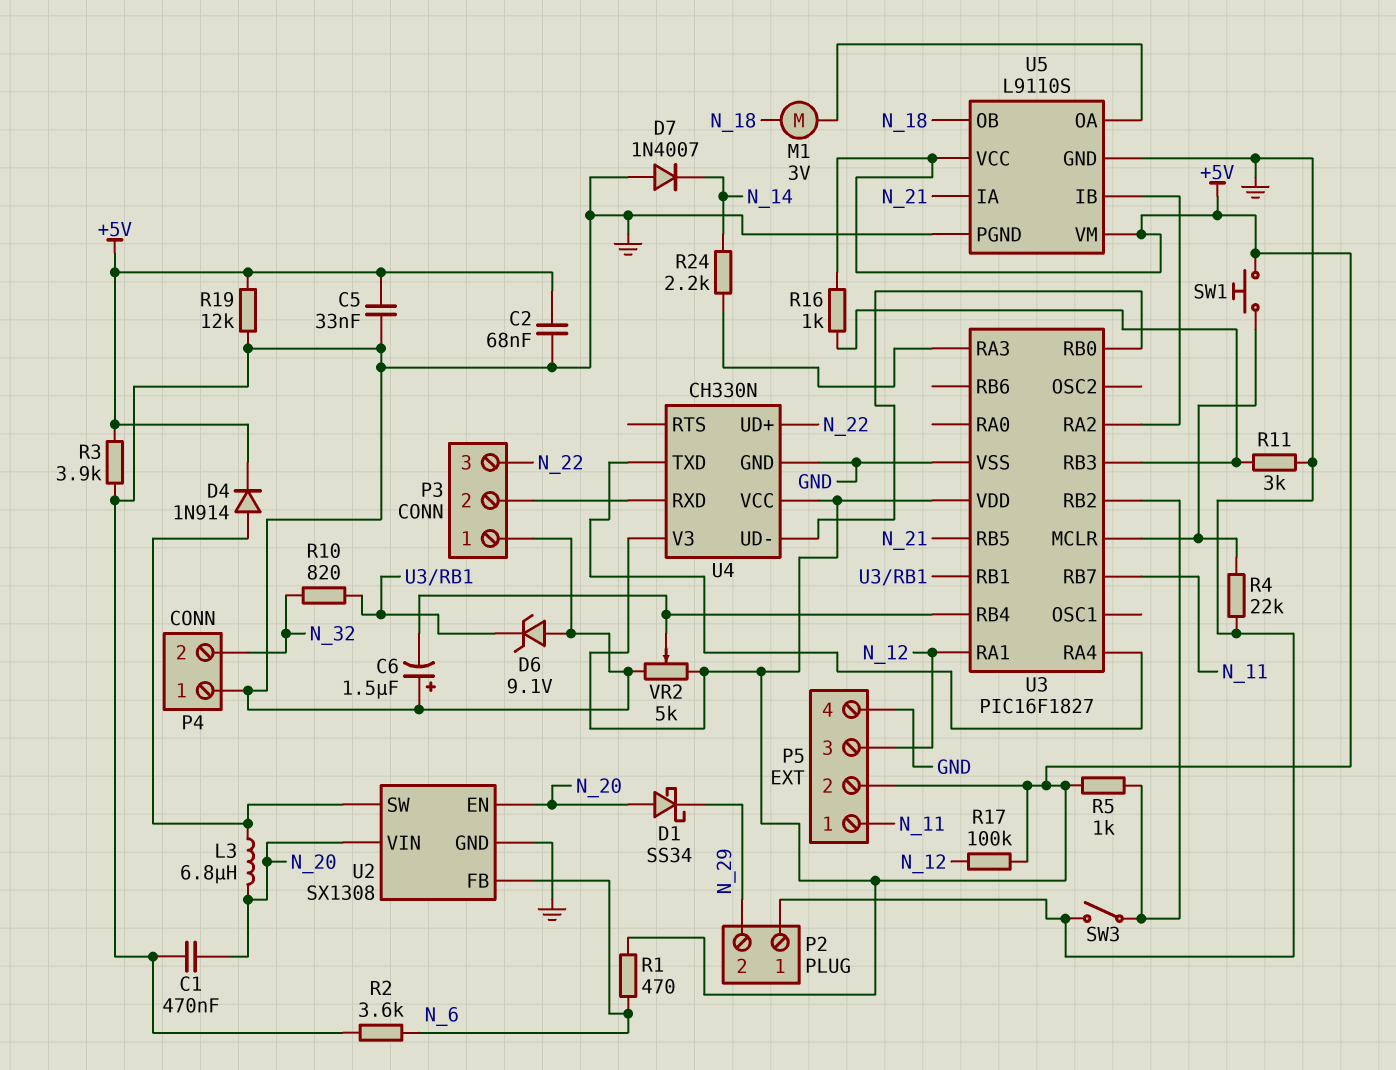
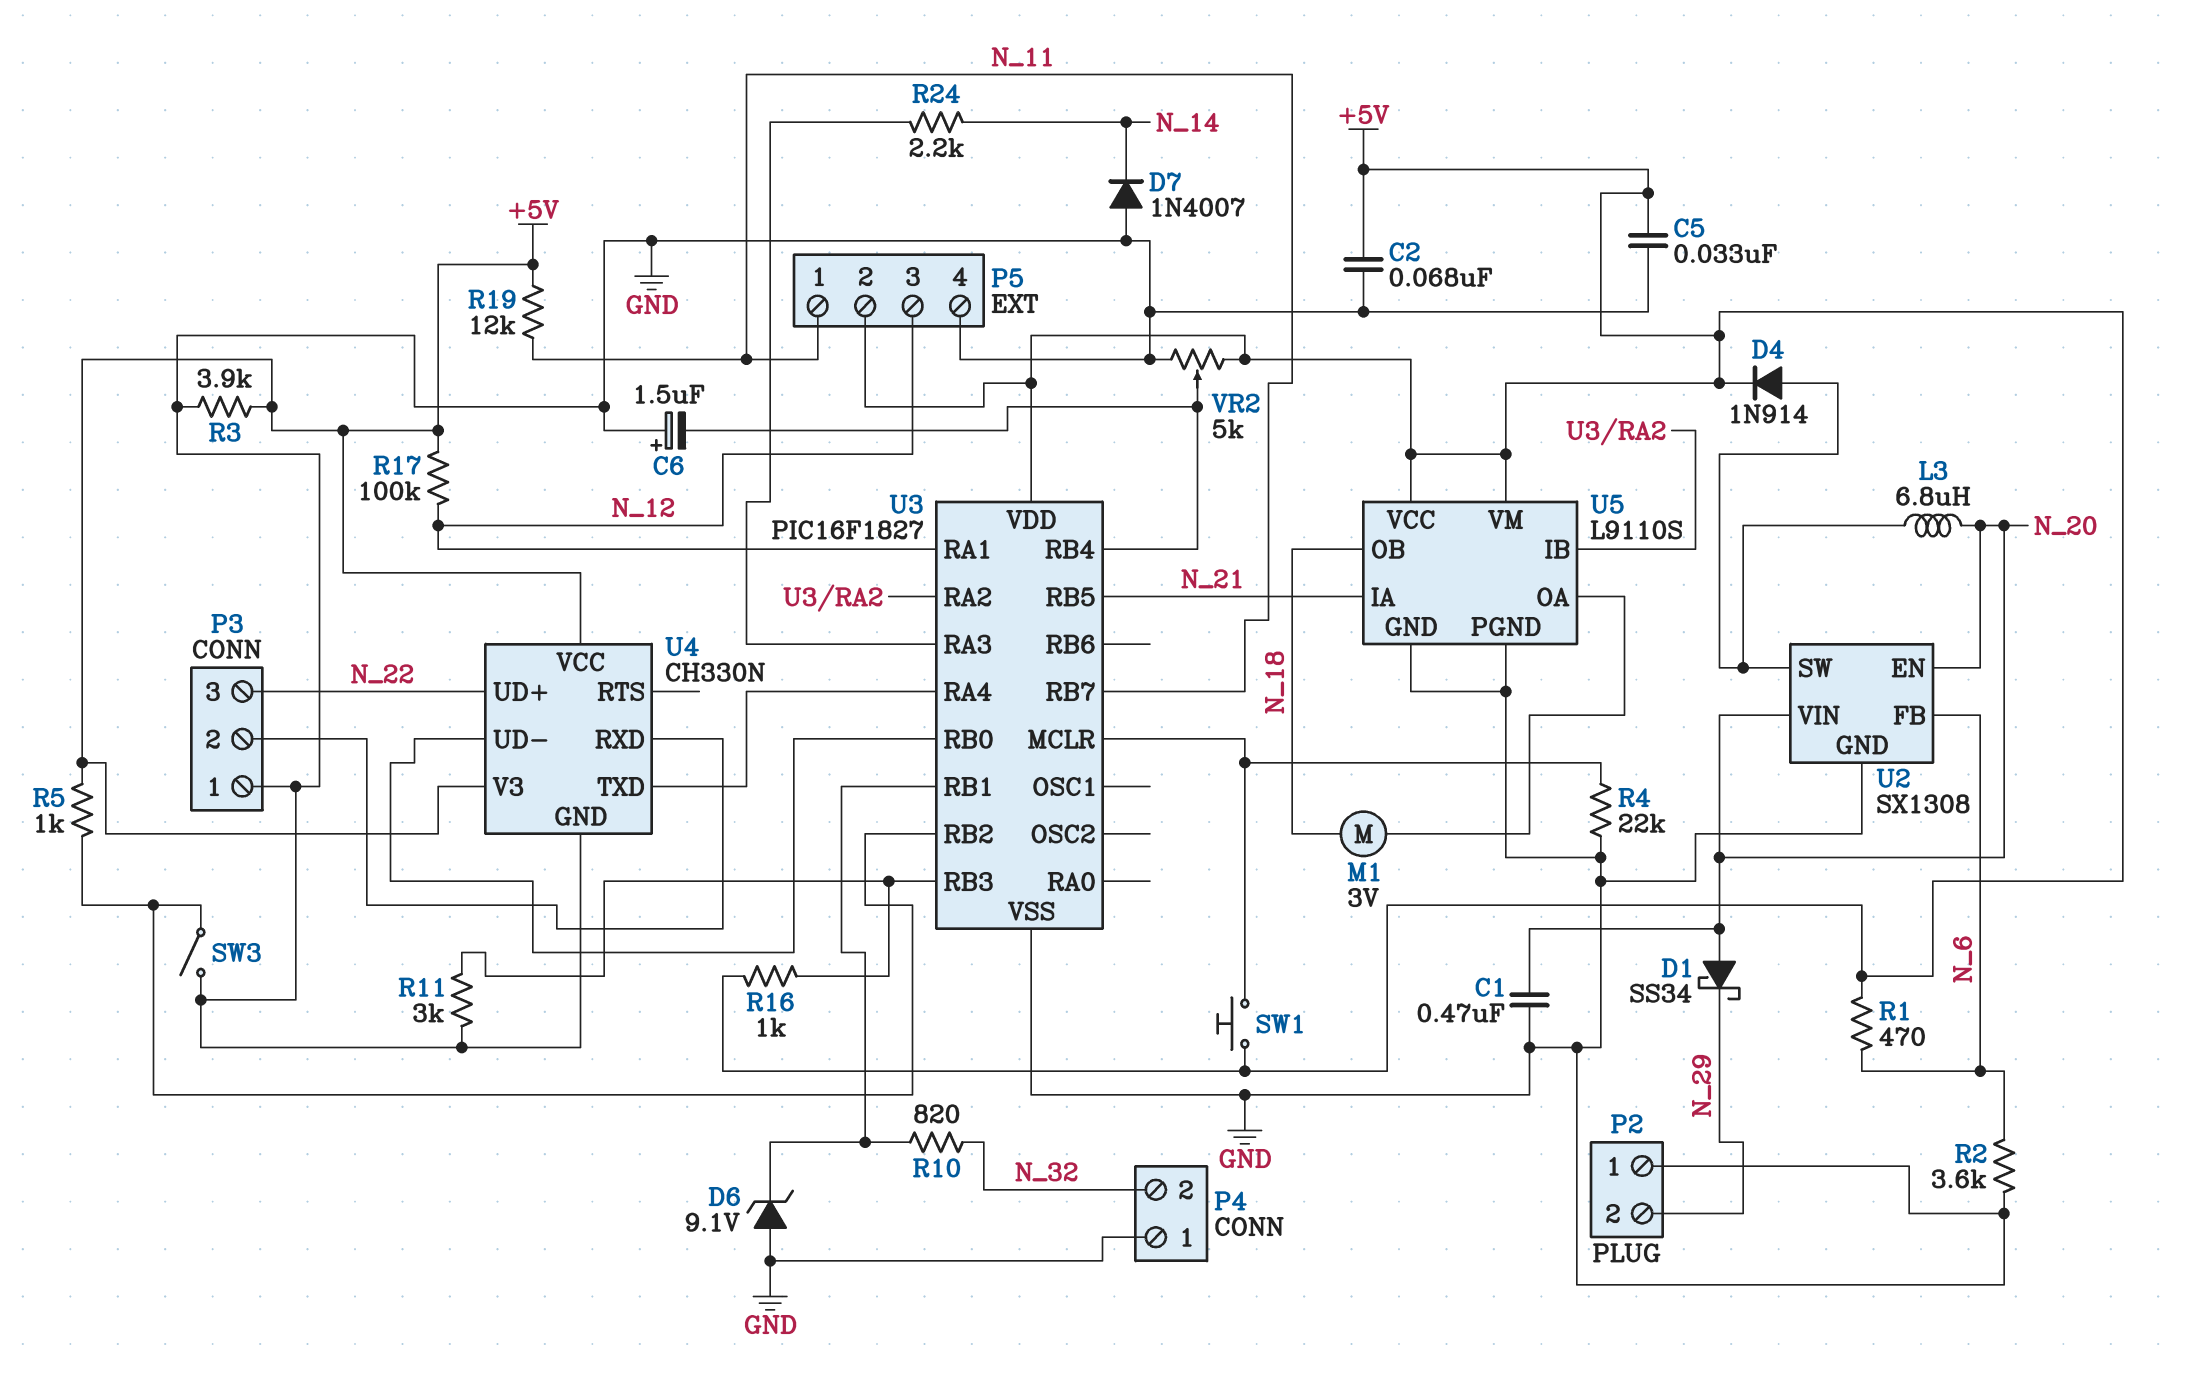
R19: 12k (+5V, GND) -> 12k (+5V, N_11)

